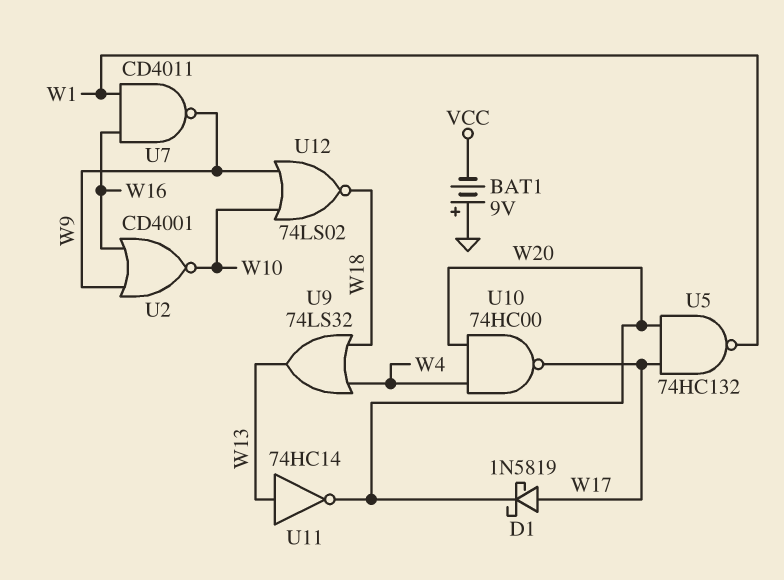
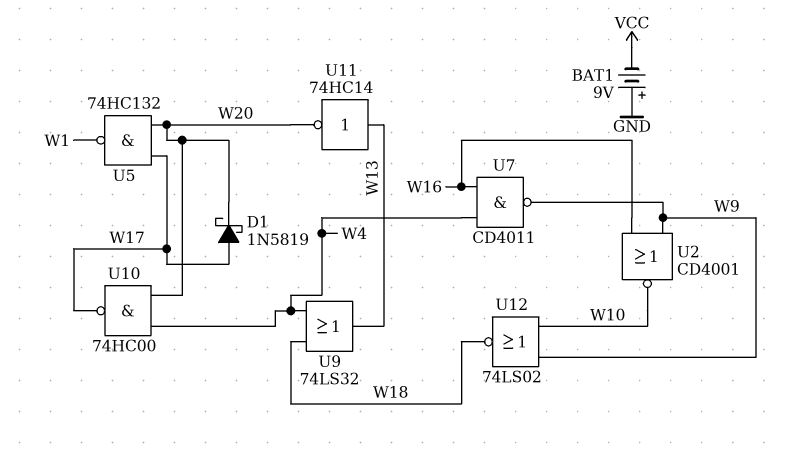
U7: NAND CD4011 (in W1, in W16, out W9) -> NAND CD4011 (in W4, in W16, out W9)

